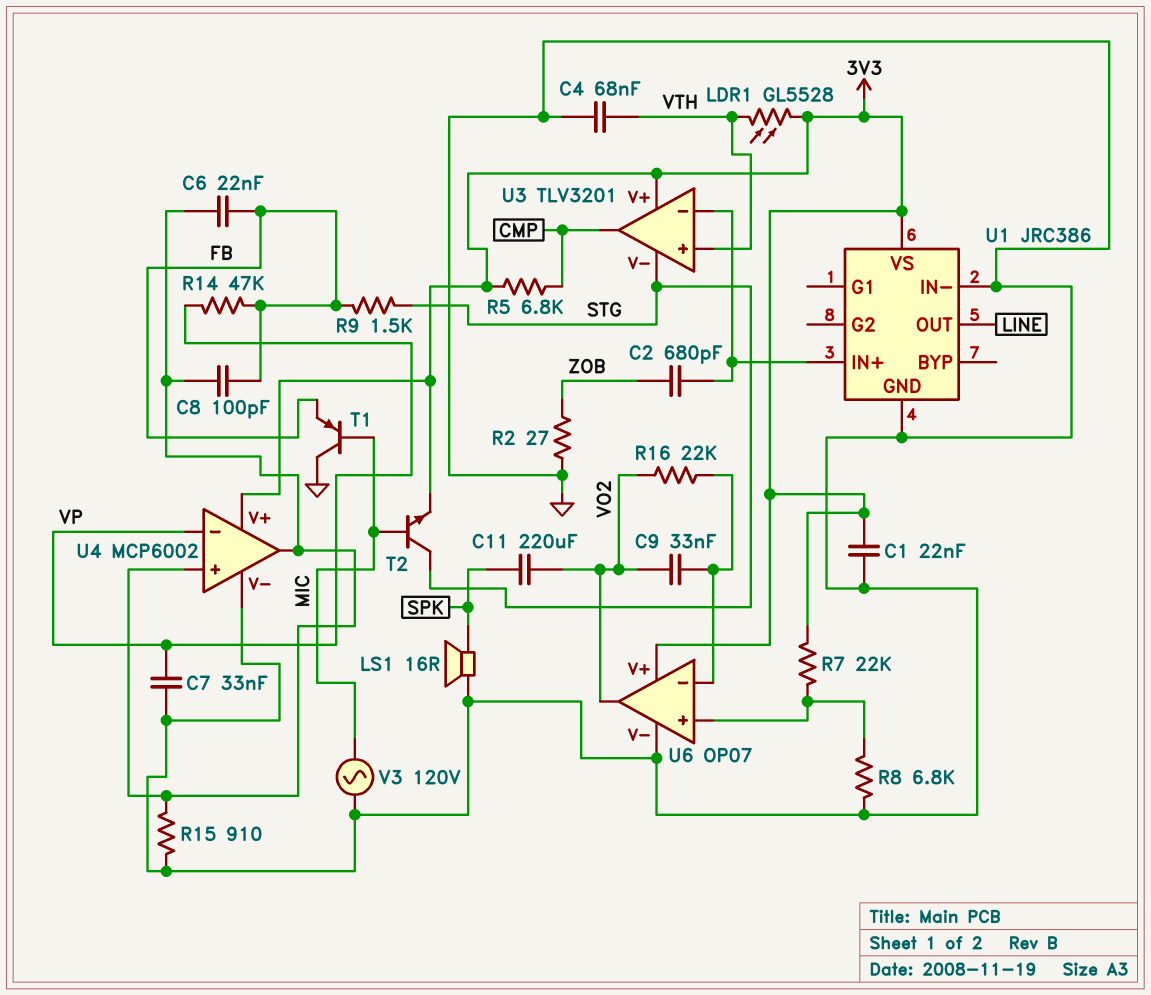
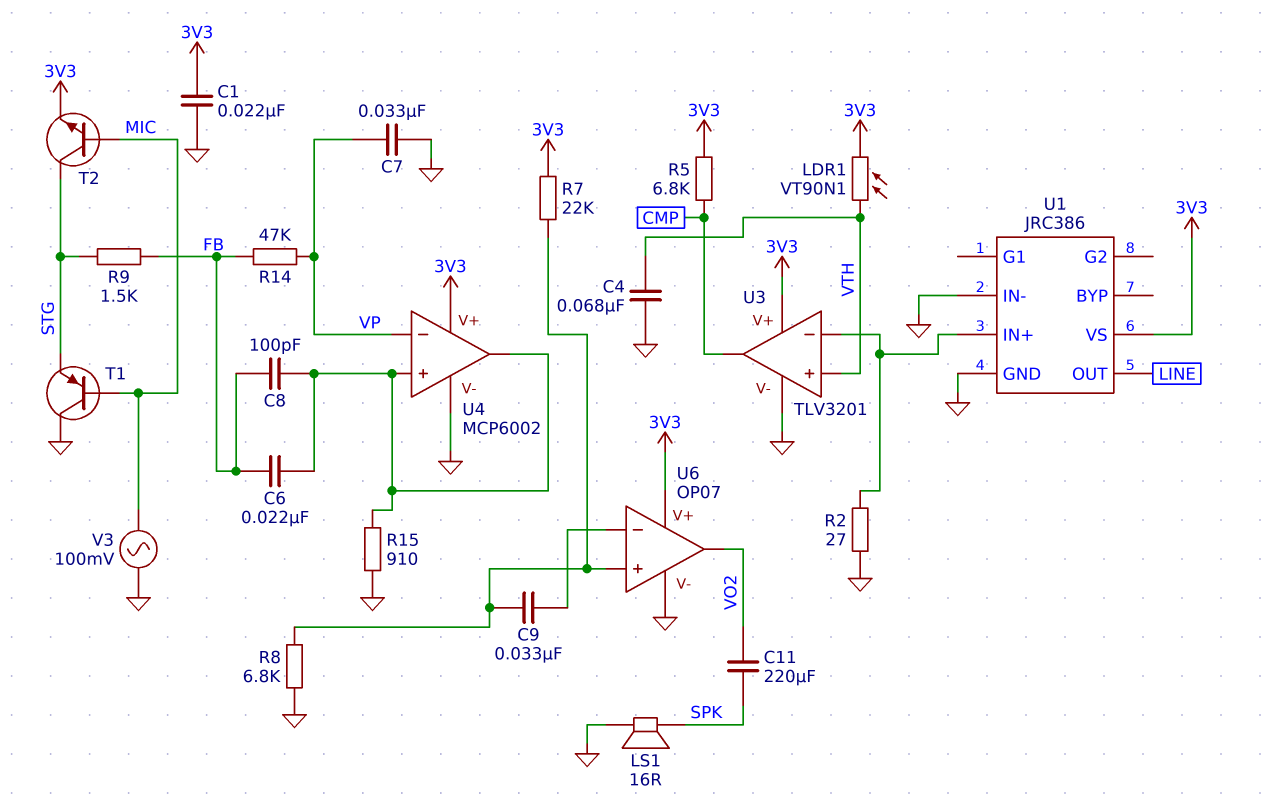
C2: 680pF (U1/IN+, ZOB) -> none
C9: 33nF (U6/in-, VO2) -> 33nF (U6/in+, U6/in-)
LDR1: GL5528 (3V3, VTH) -> VT90N1 (3V3, VTH)
R2: 27 (GND, ZOB) -> 27 (GND, U1/IN+)
R16: 22k (U6/in-, VO2) -> none
T1: PNP (B MIC, C GND, E FB) -> PNP (B MIC, C GND, E STG)
U3 pin V-: STG -> GND
V3: AC 120V (GND, MIC) -> AC 100mV (GND, MIC)

